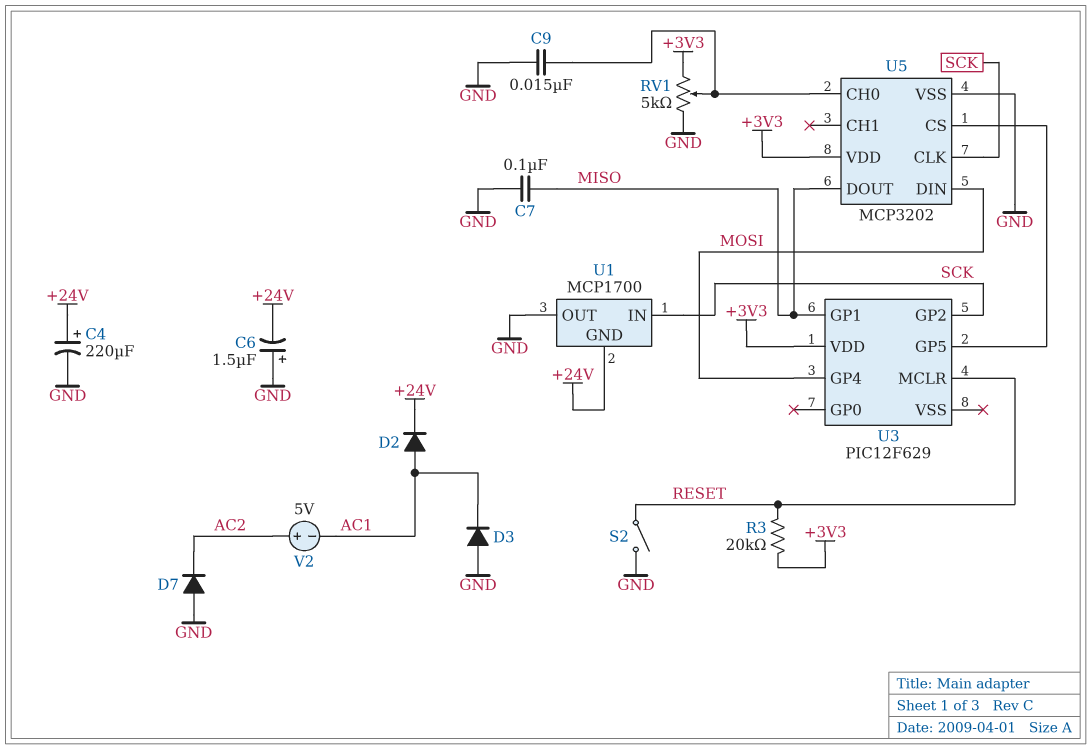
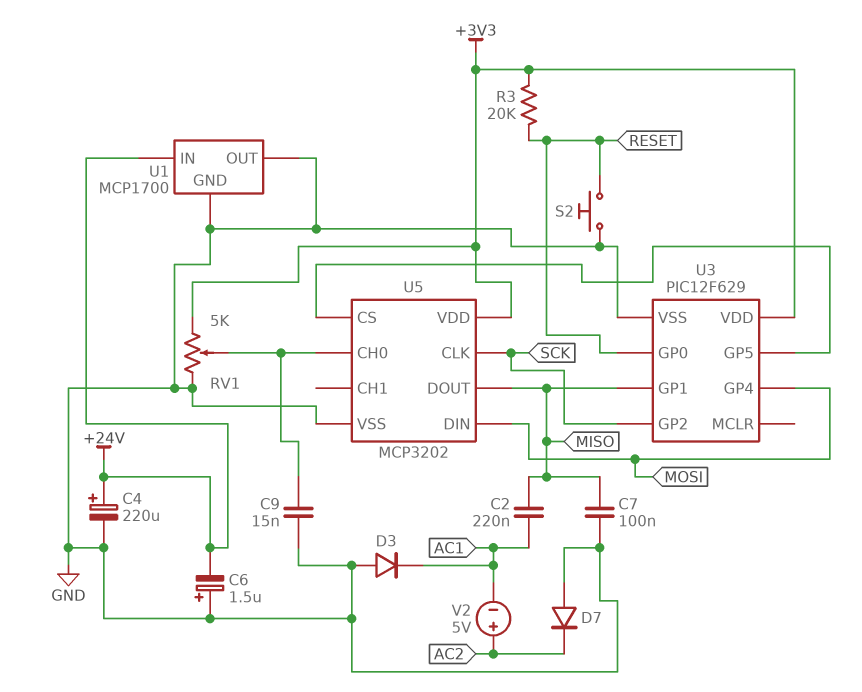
C2: none -> 220nF (AC1, MISO)
D2: diode (A AC1, K +24V) -> none
S2: switch (GND, RESET) -> button (GND, RESET)
U1 pin GND: +24V -> GND
U1 pin IN: SCK -> +24V
U3 pin GP0: none -> RESET
U3 pin MCLR: RESET -> none
U3 pin VSS: none -> GND

